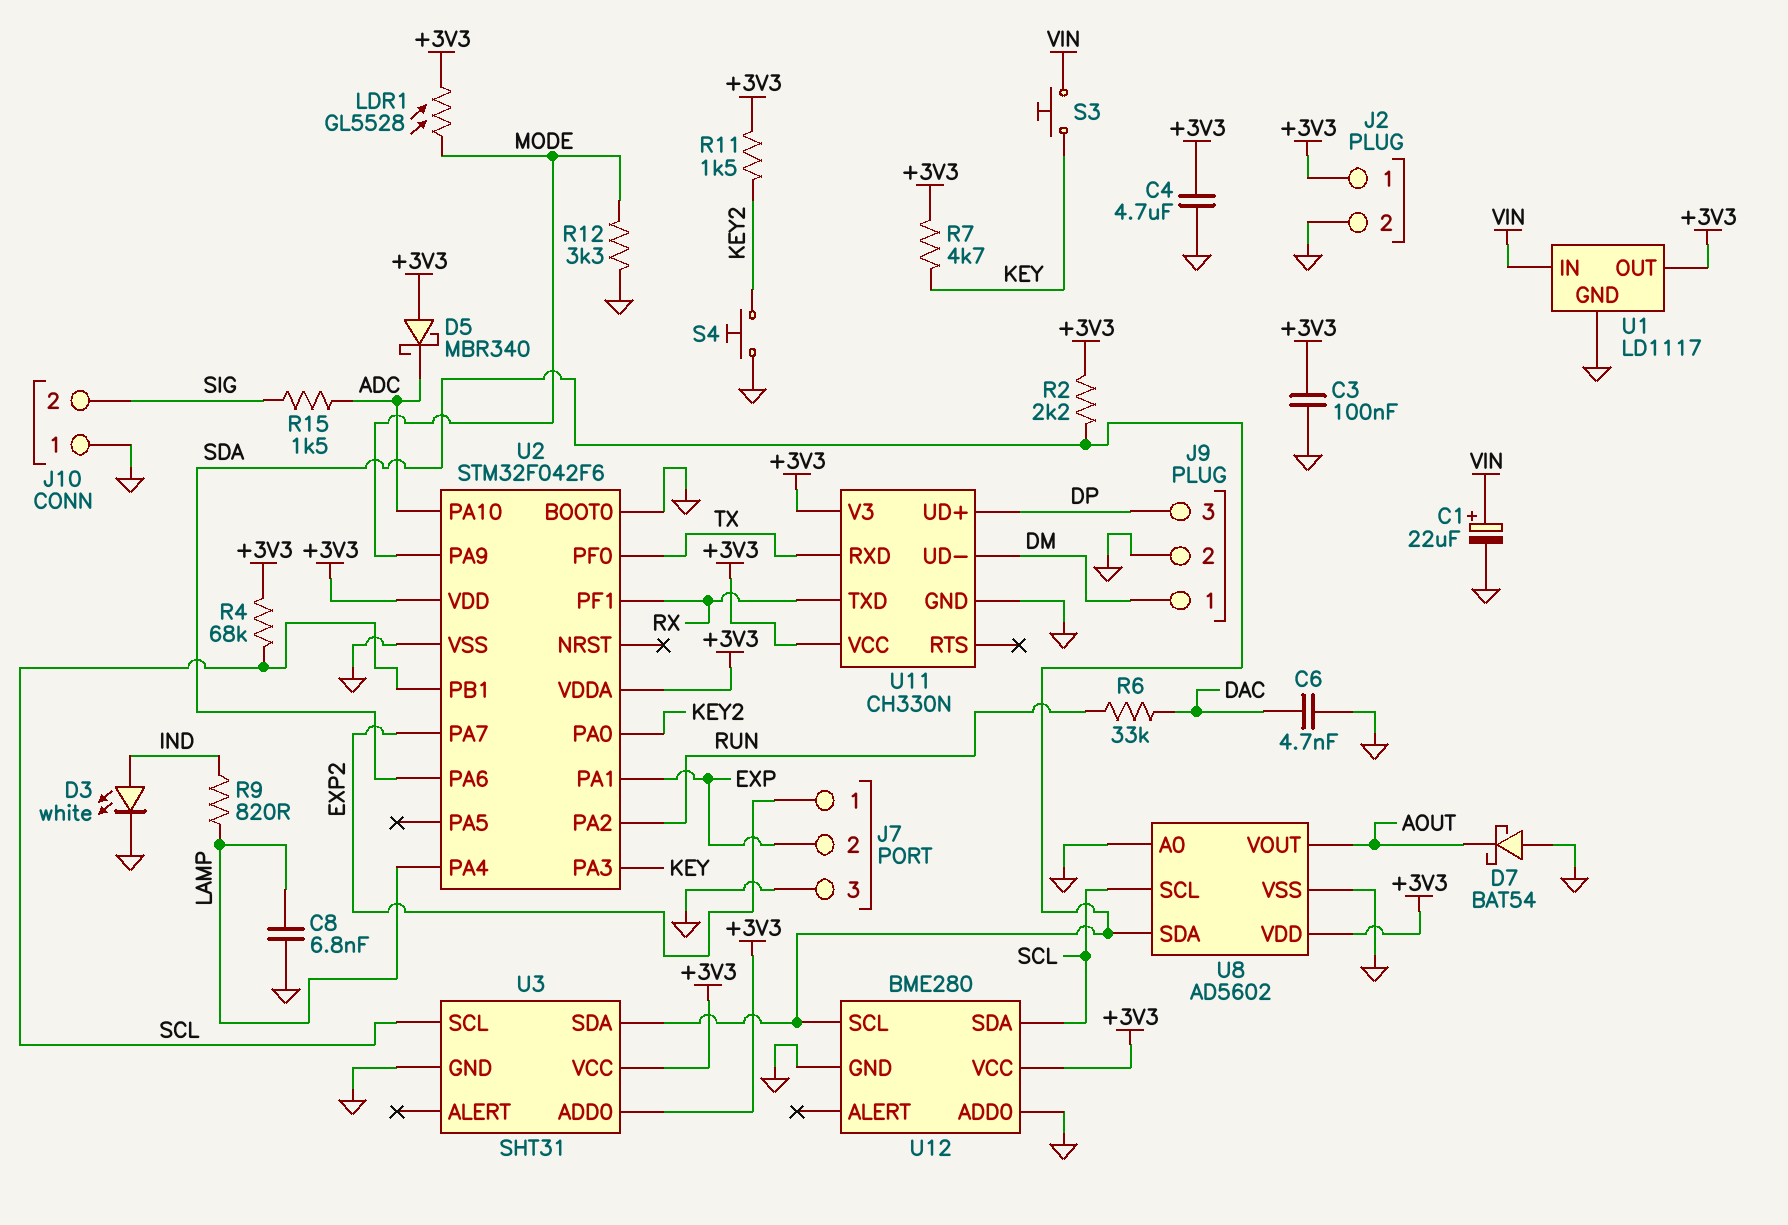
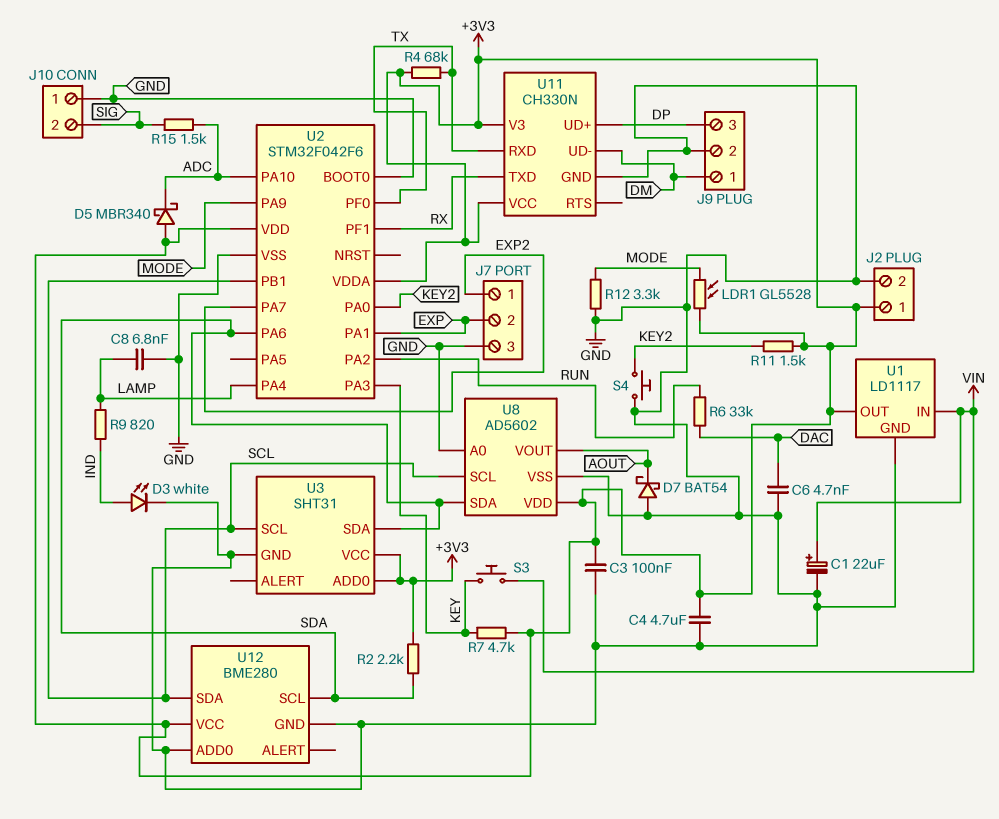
R4: 68k (+3V3, SCL) -> 68k (+3V3, TX)

